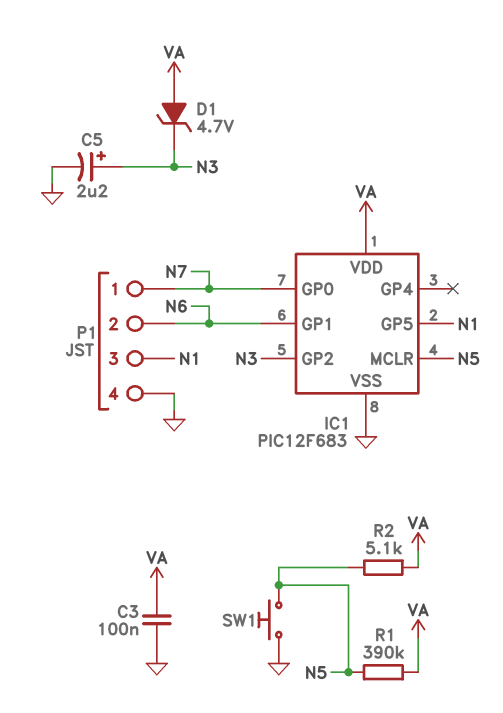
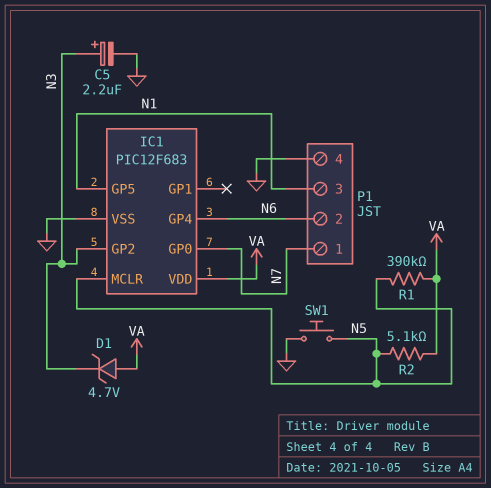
C3: 100nF (GND, VA) -> none
IC1 pin GP1: N6 -> none
IC1 pin GP4: none -> N6

